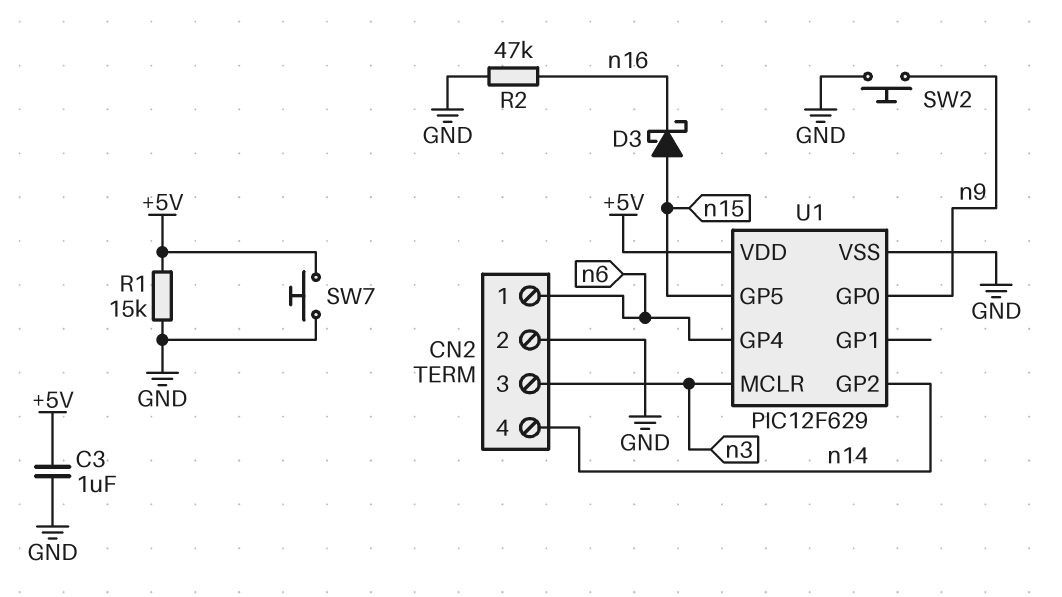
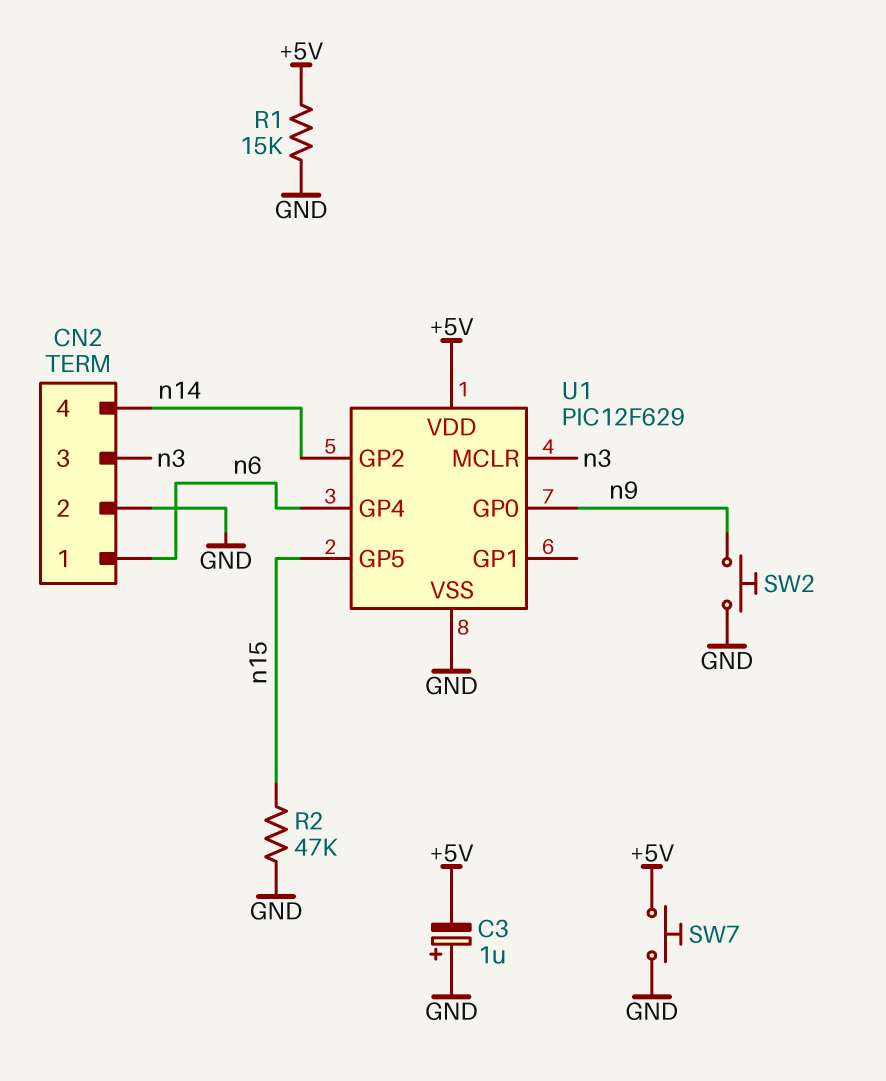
C3: 1uF (+5V, GND) -> 1uF (plus GND, minus +5V)
D3: schottky (A n15, K n16) -> none
R2: 47k (GND, n16) -> 47k (GND, n15)

